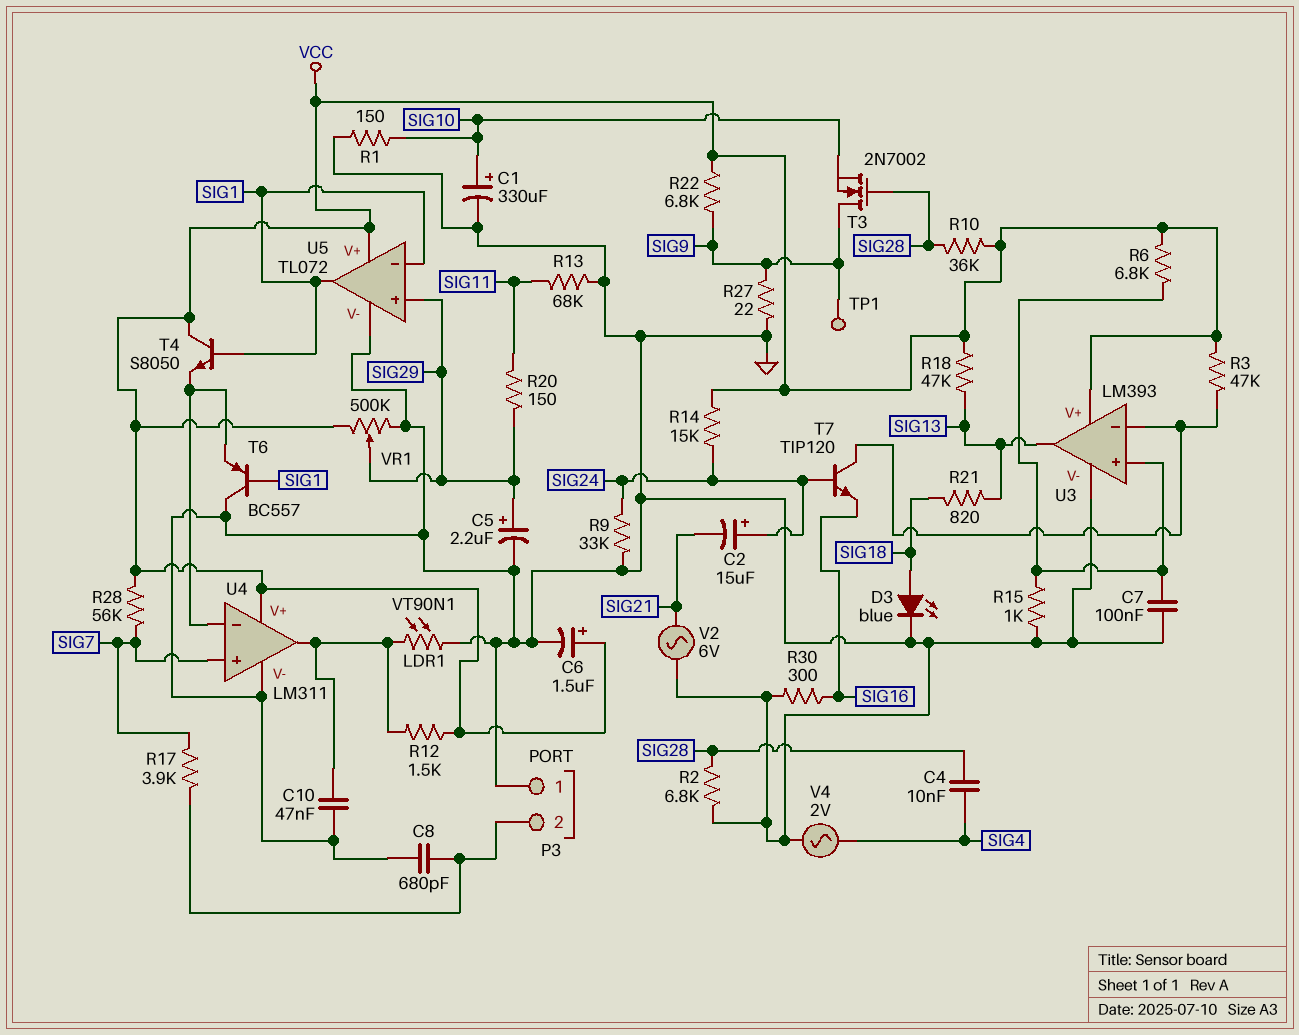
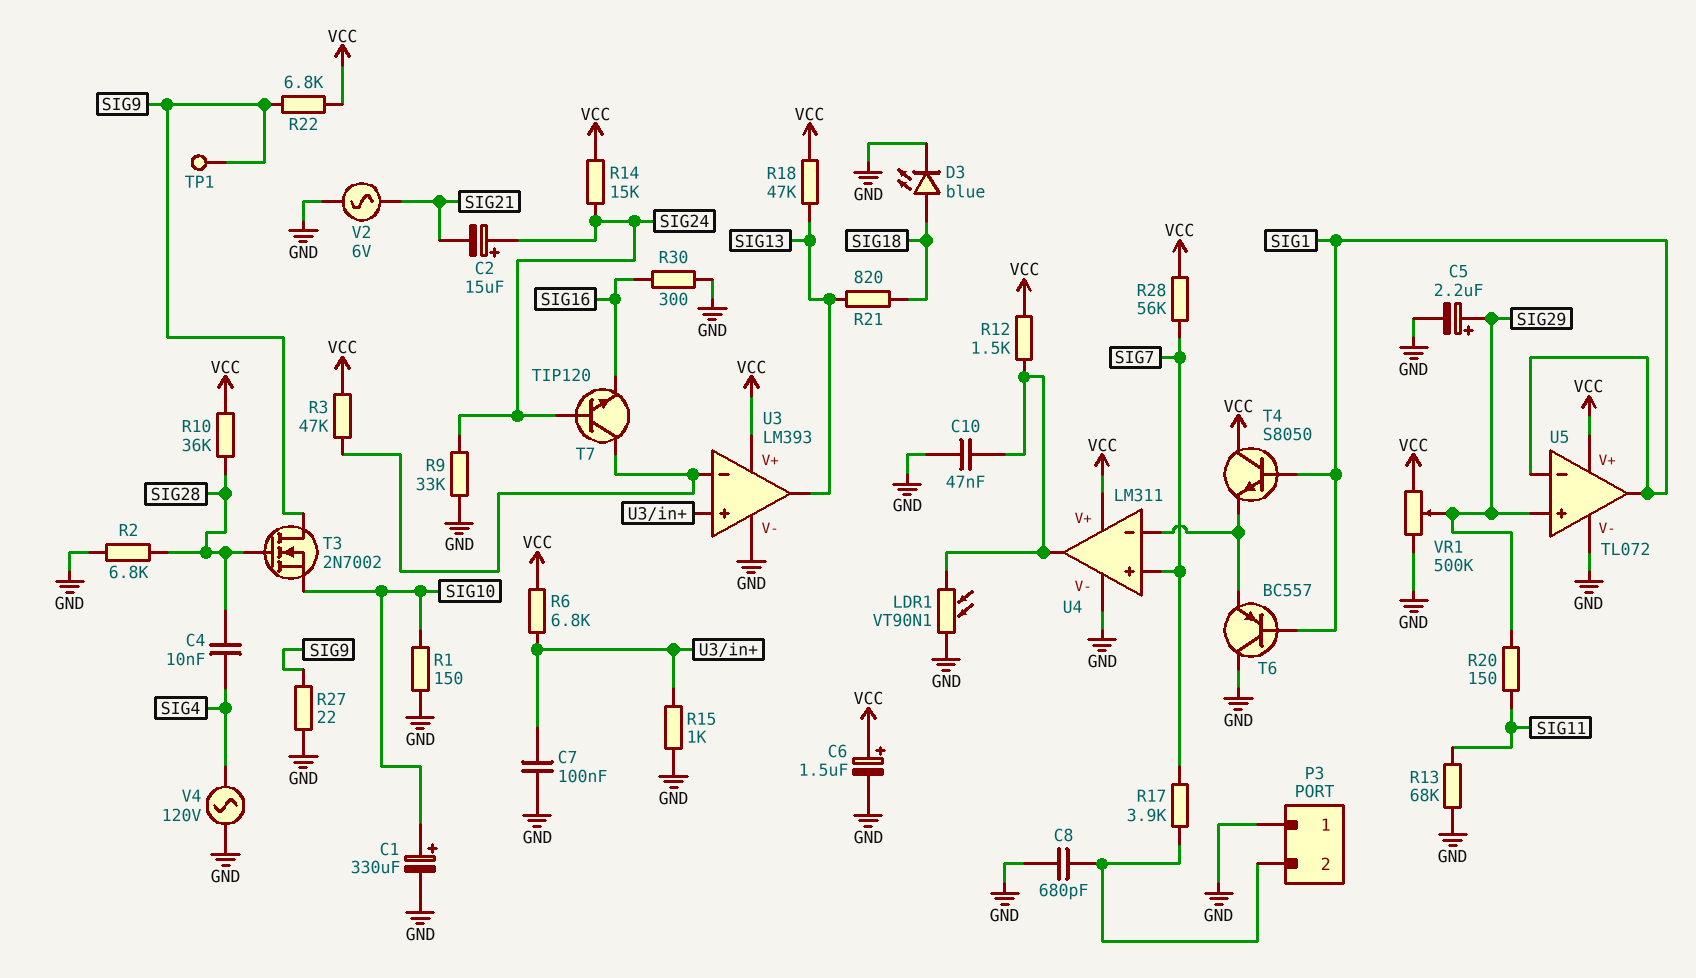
V4: AC 2V (GND, SIG4) -> AC 120V (GND, SIG4)

